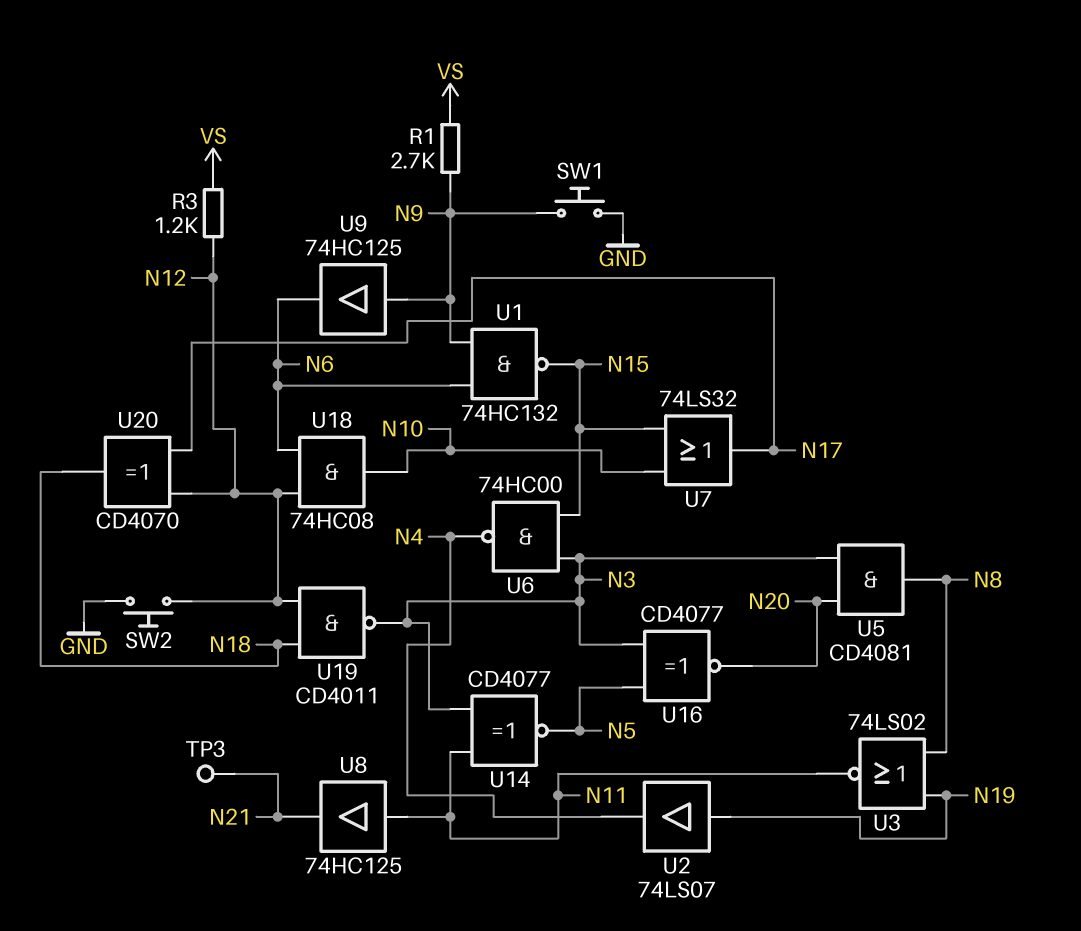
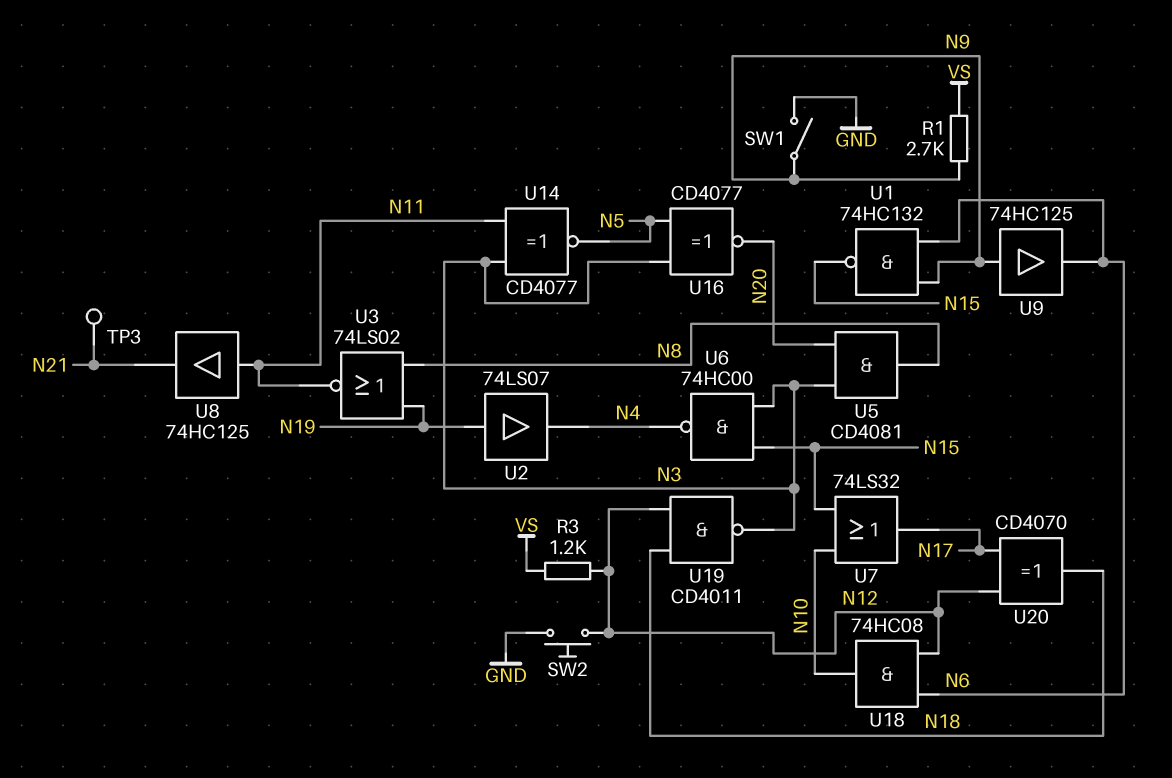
SW1: button (GND, N9) -> switch (GND, N9)

